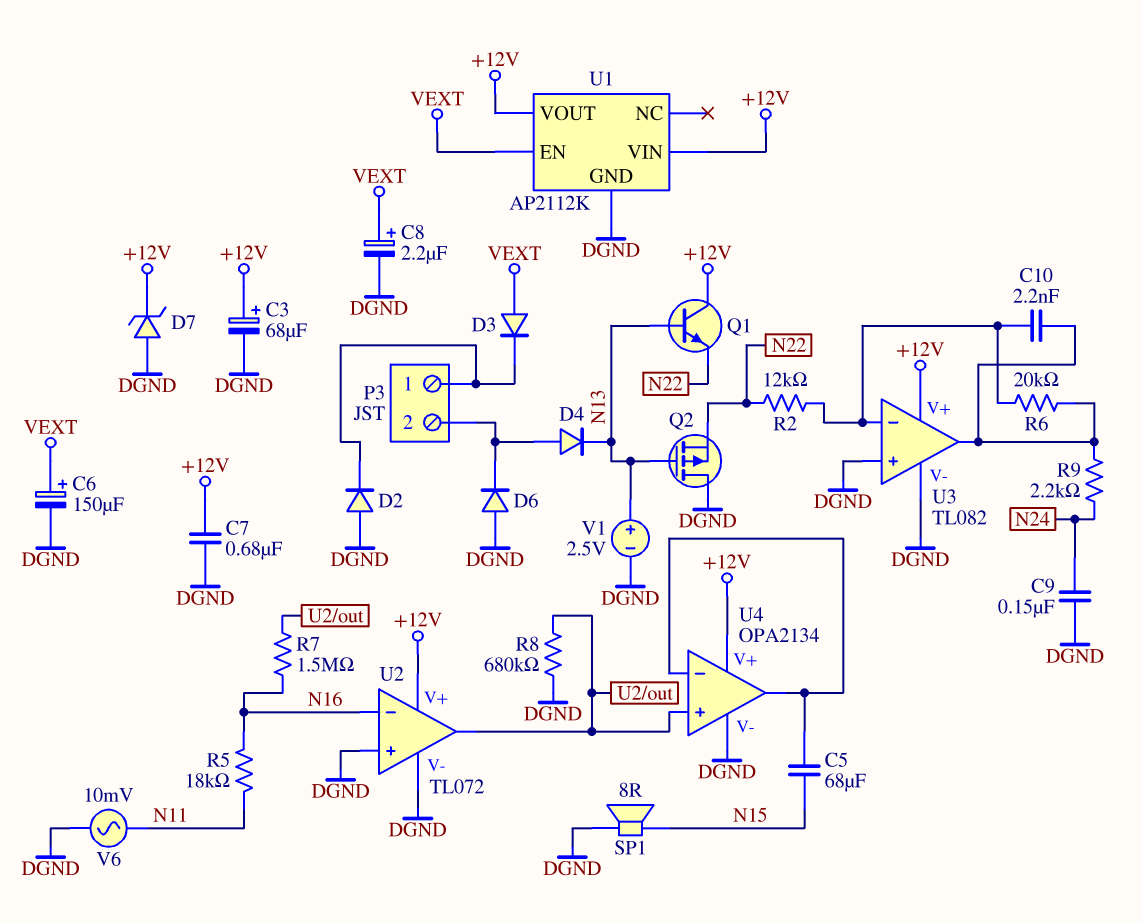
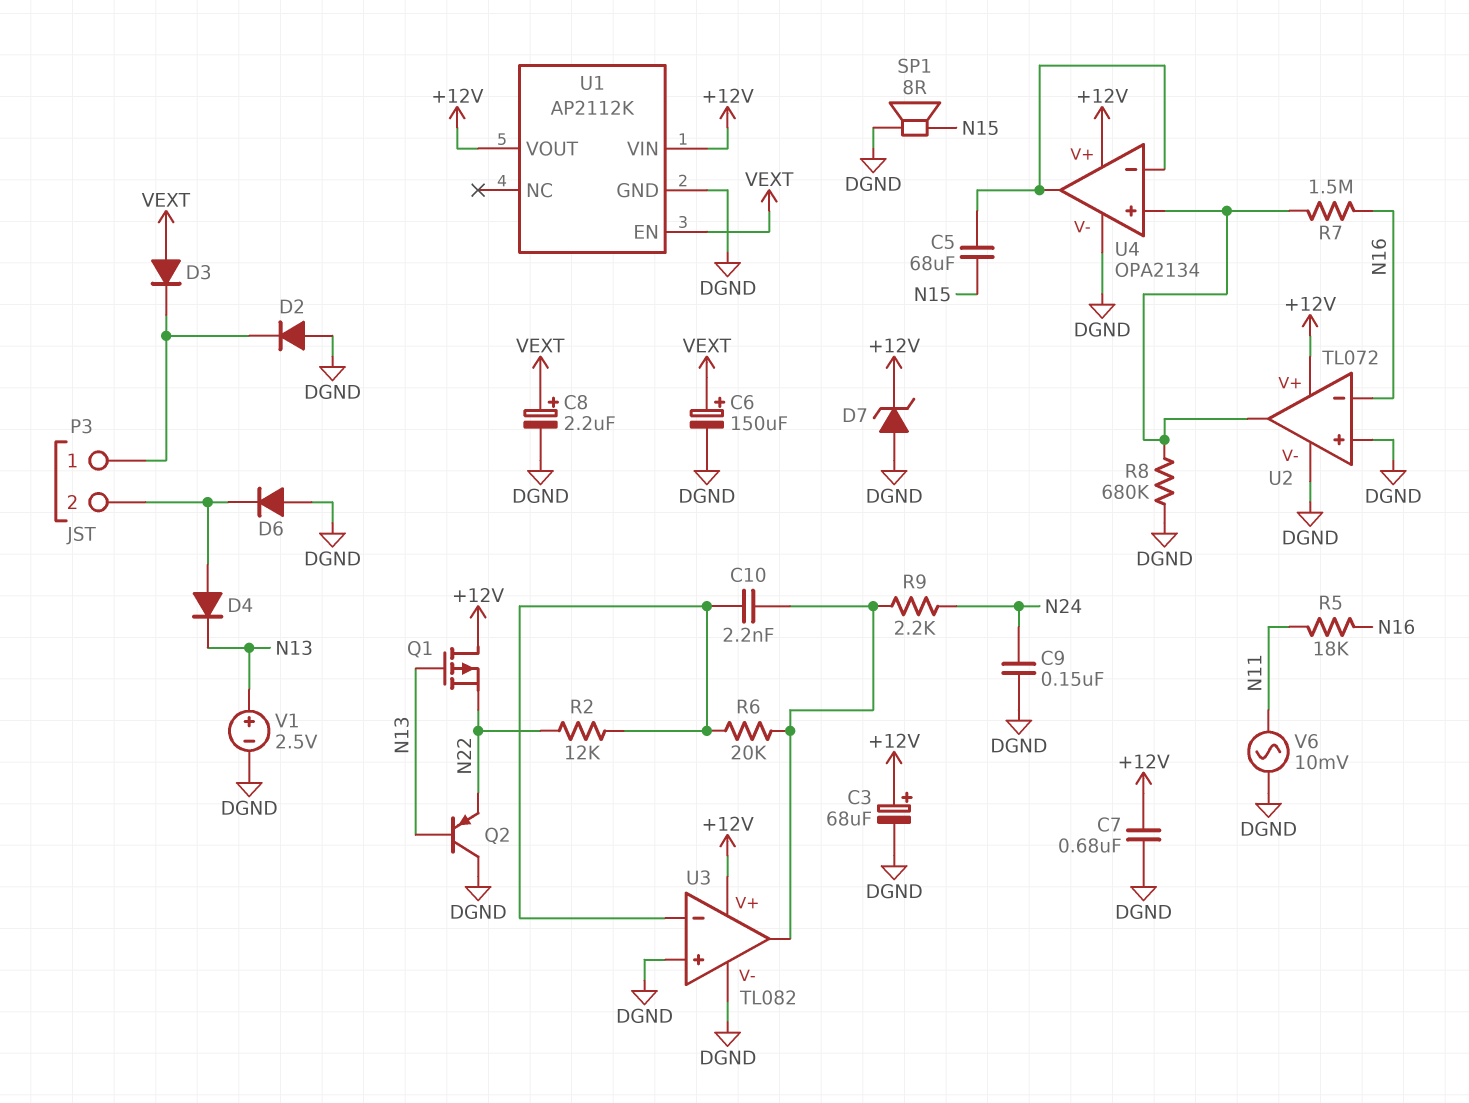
Q1: NPN (B N13, C +12V, E N22) -> PMOS (G N13, D +12V, S N22)
Q2: PMOS (G N13, D DGND, S N22) -> PNP (B N13, C DGND, E N22)

